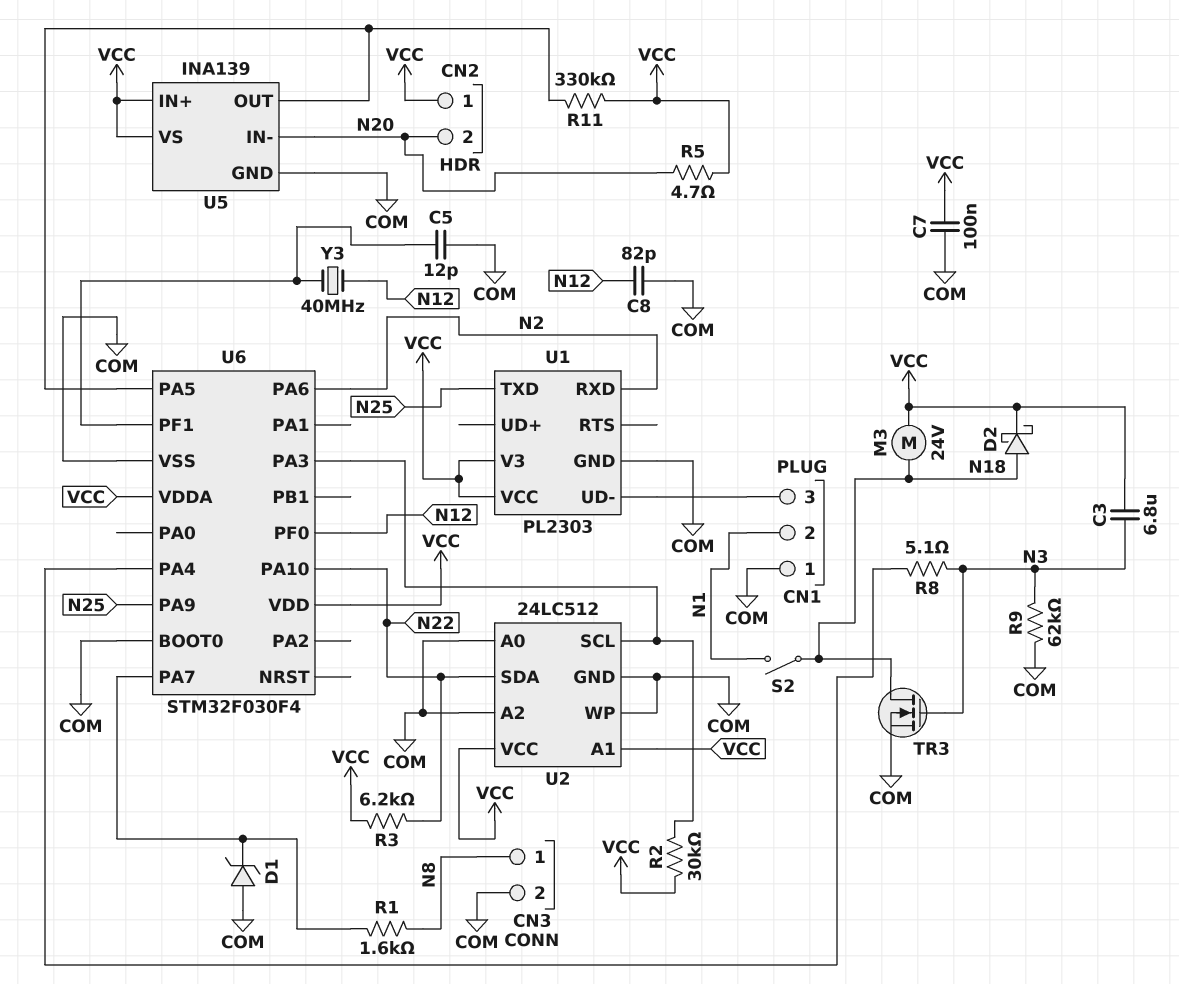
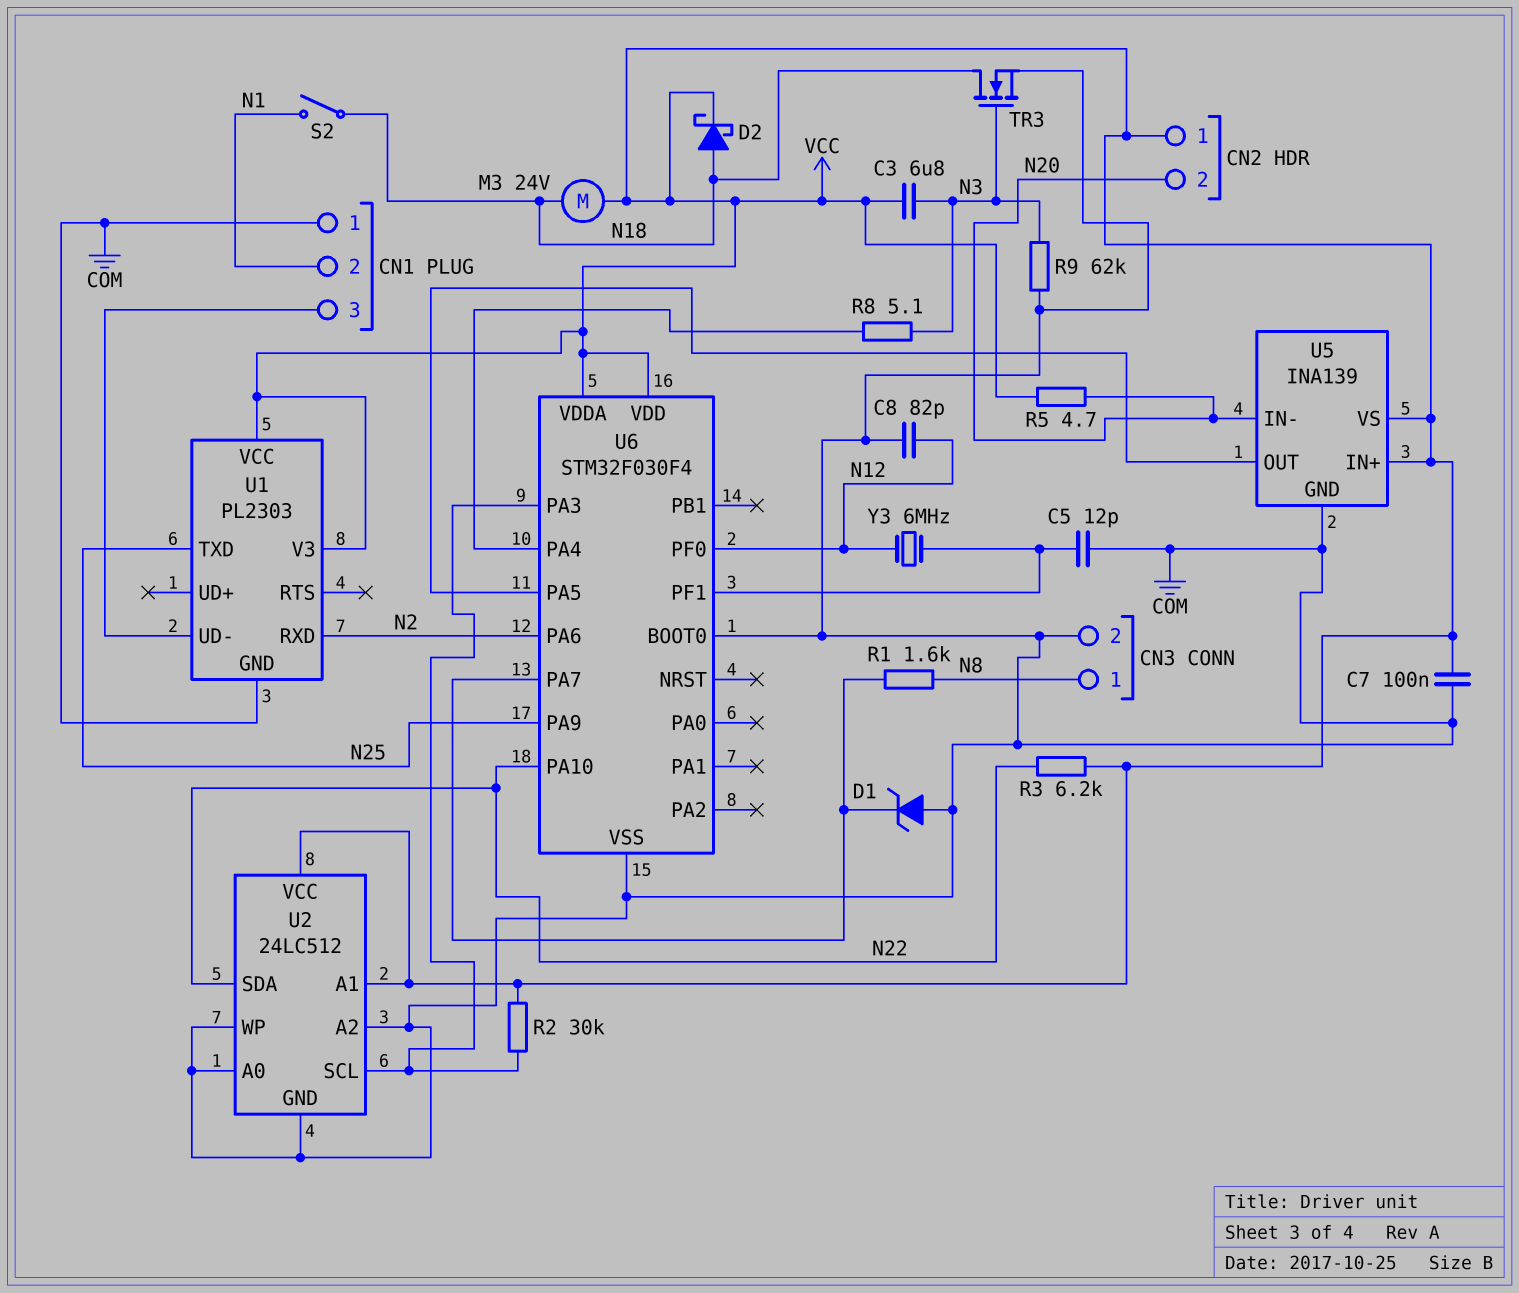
R11: 330k (U5/OUT, VCC) -> none
Y3: 40MHz (N12, U6/PF1) -> 6MHz (N12, U6/PF1)

